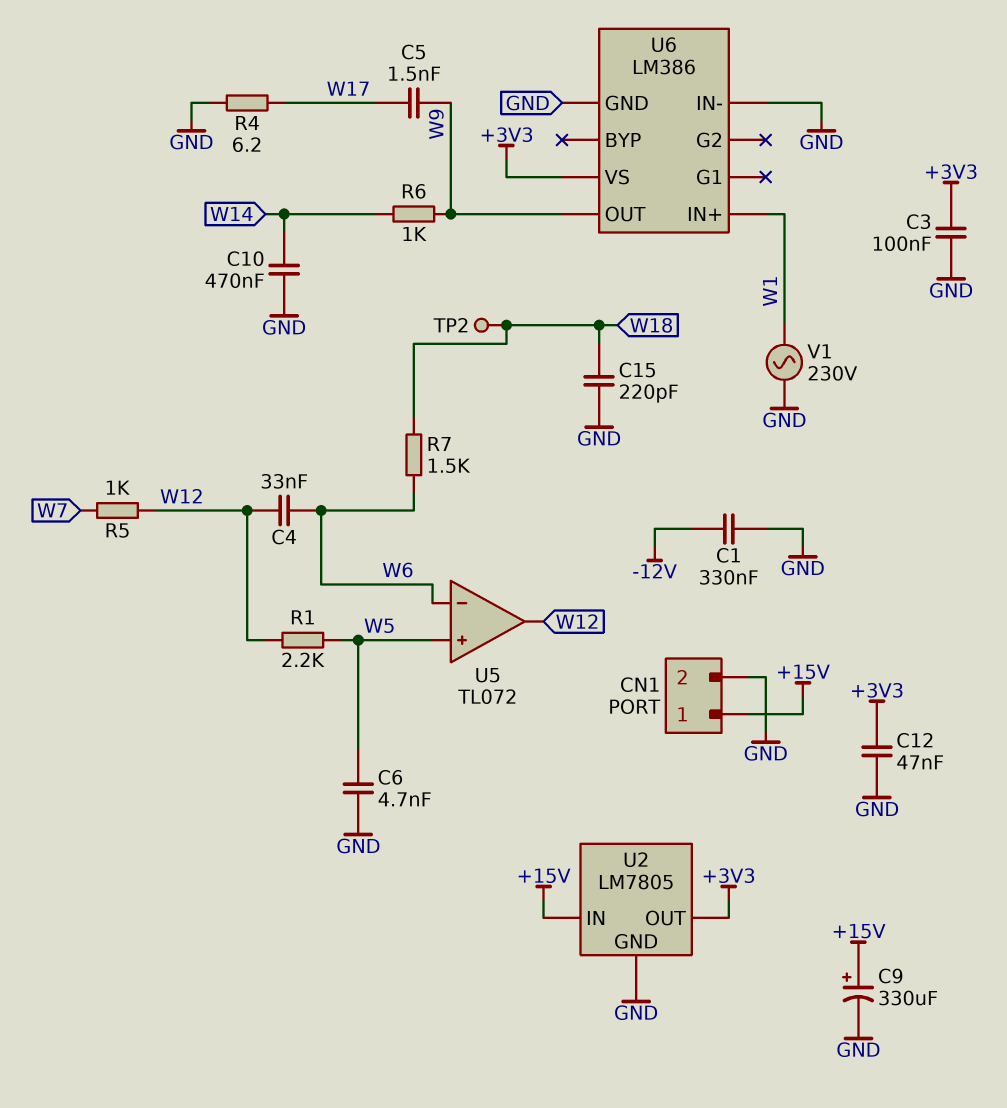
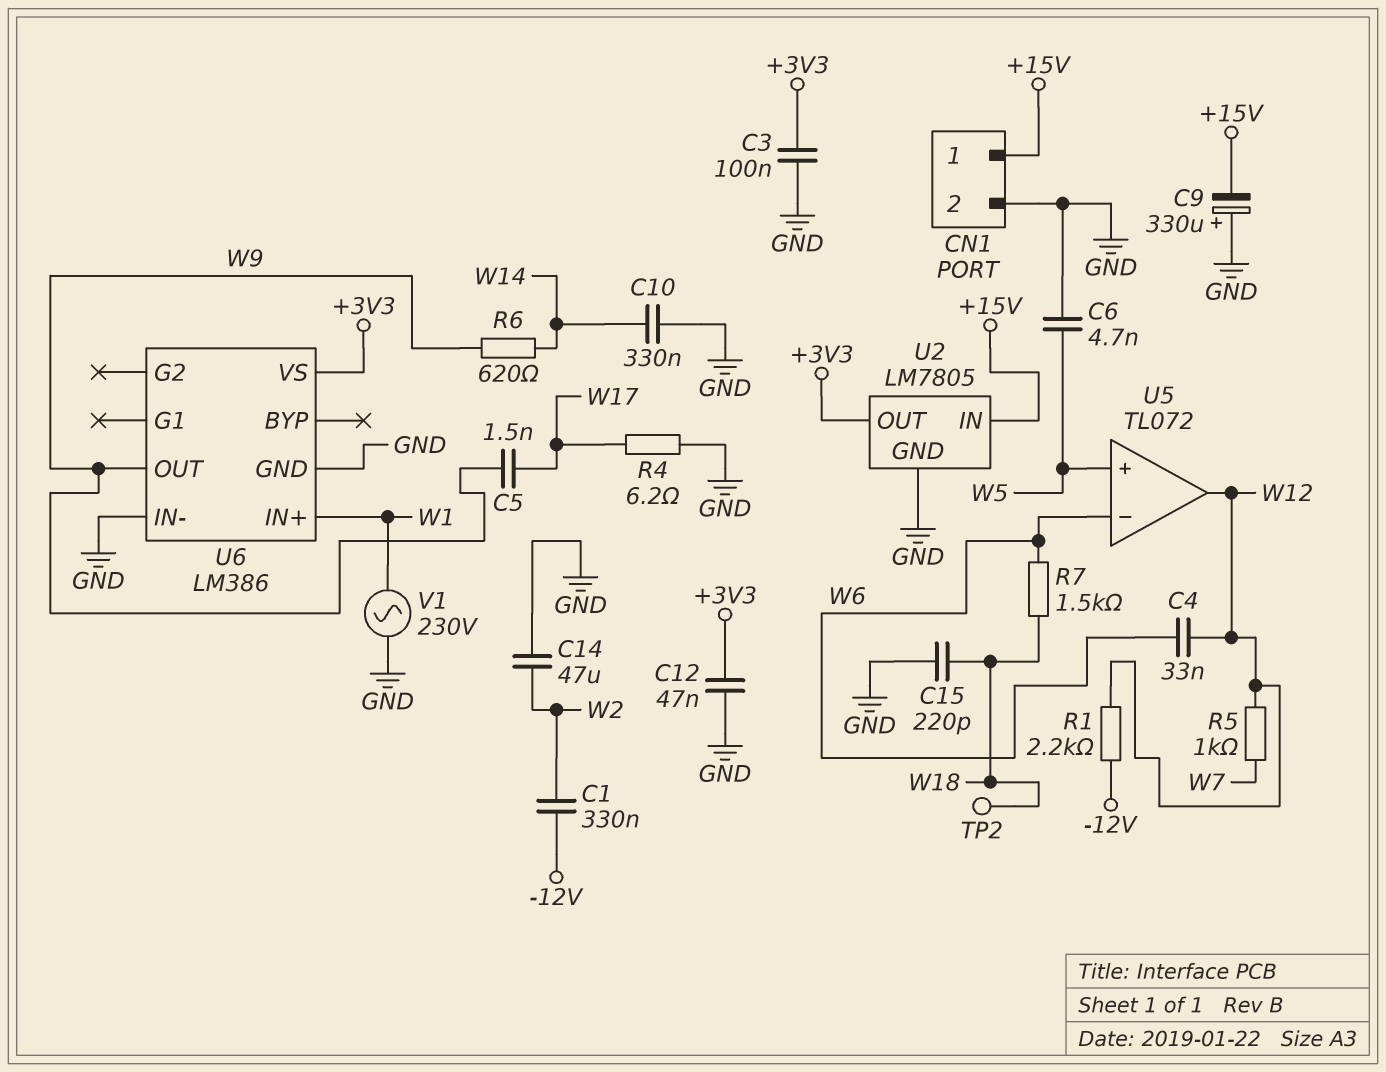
C1: 330nF (-12V, GND) -> 330nF (-12V, W2)
C9: 330uF (plus +15V, minus GND) -> 330uF (plus GND, minus +15V)
C10: 470nF (GND, W14) -> 330nF (GND, W14)
C14: none -> 47uF (GND, W2)
R1: 2.2k (W5, W12) -> 2.2k (-12V, W12)
R6: 1k (W9, W14) -> 620 (W9, W14)

